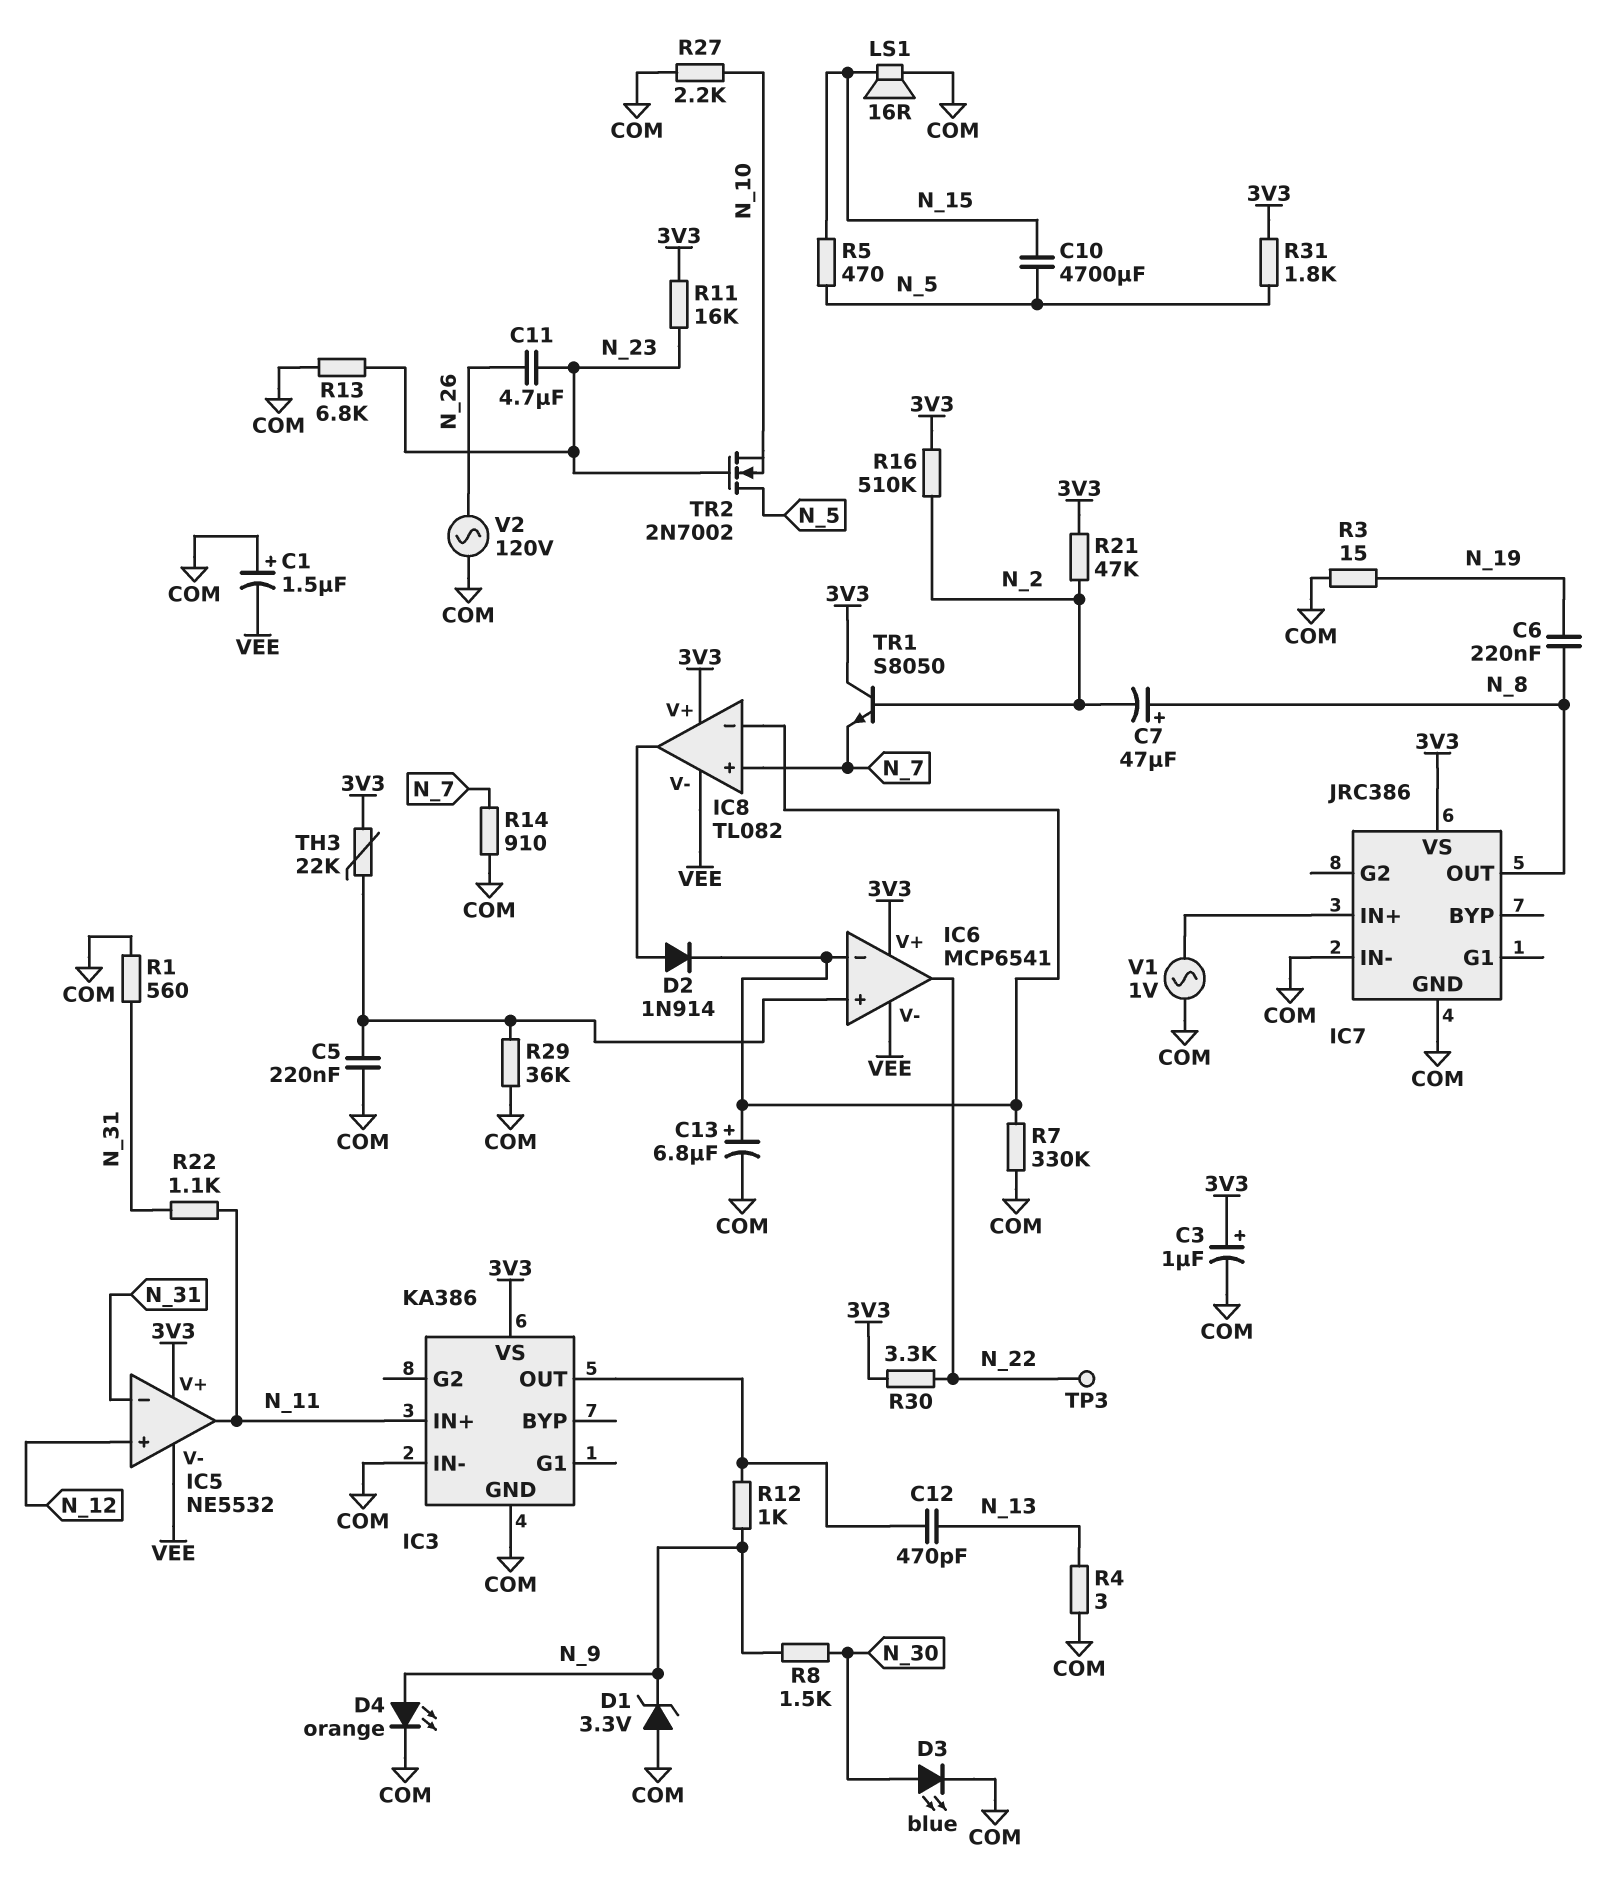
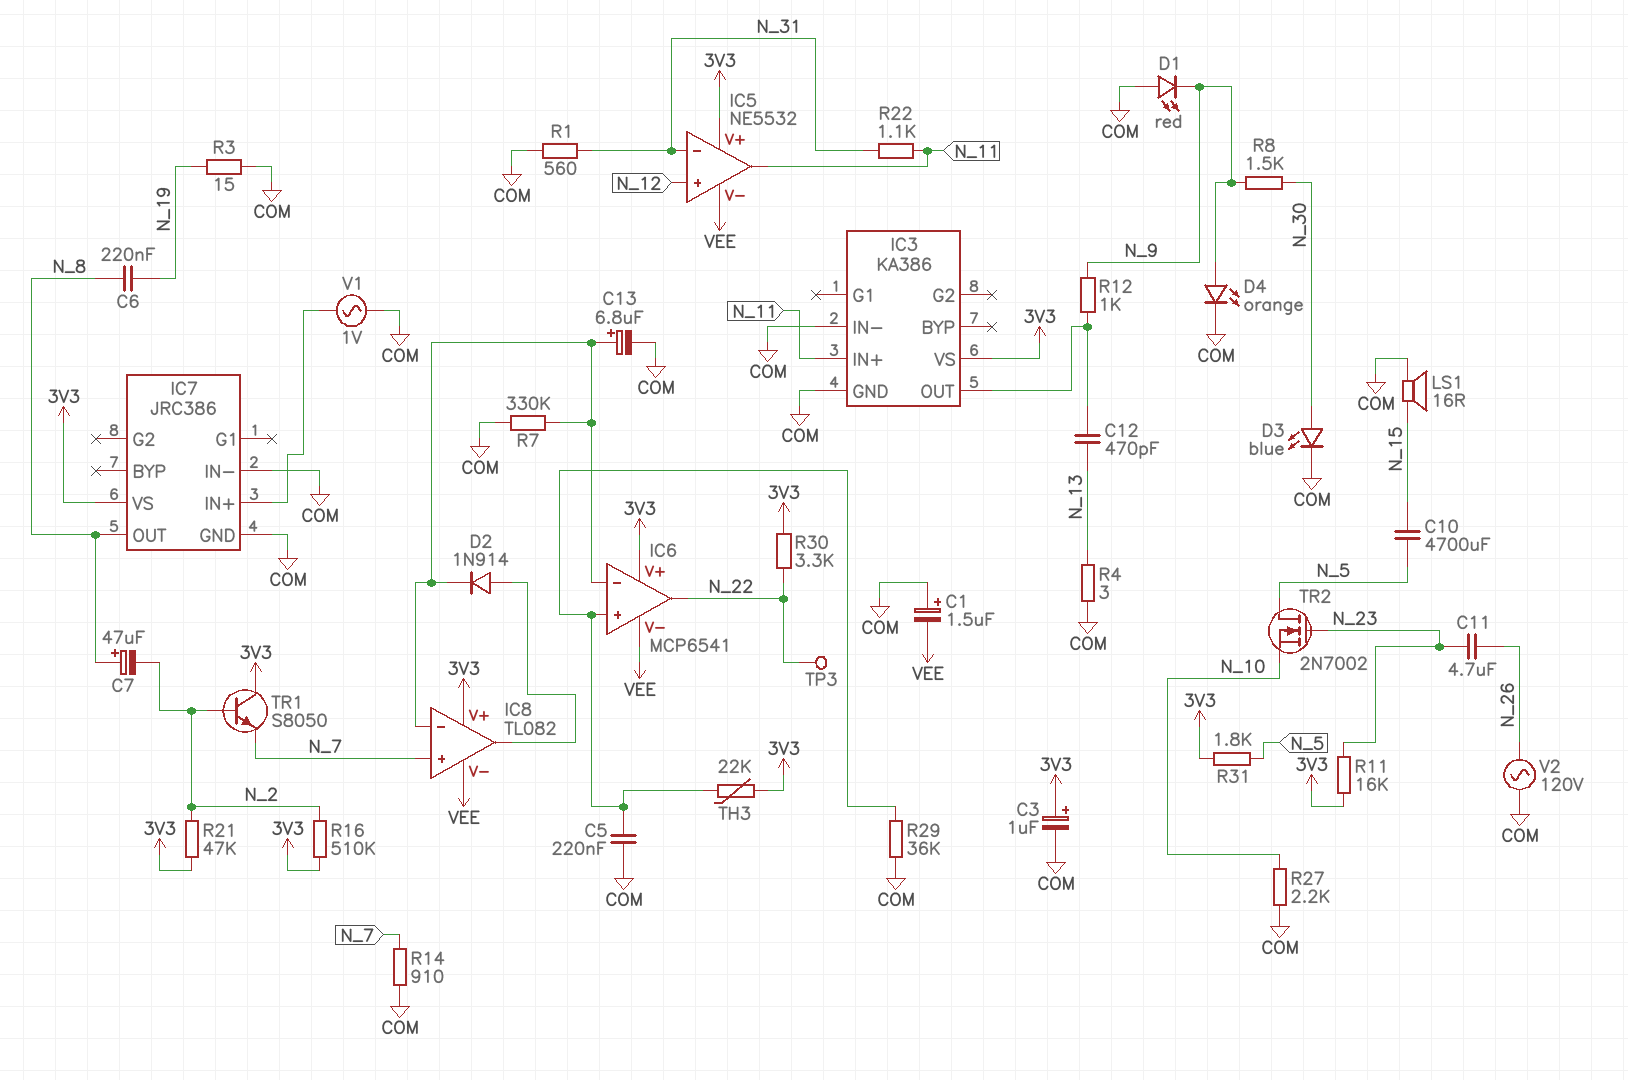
D1: zener 3.3V (A COM, K N_9) -> LED red (A COM, K N_9)
R5: 470 (N_5, N_15) -> none
R13: 6.8k (COM, N_23) -> none

